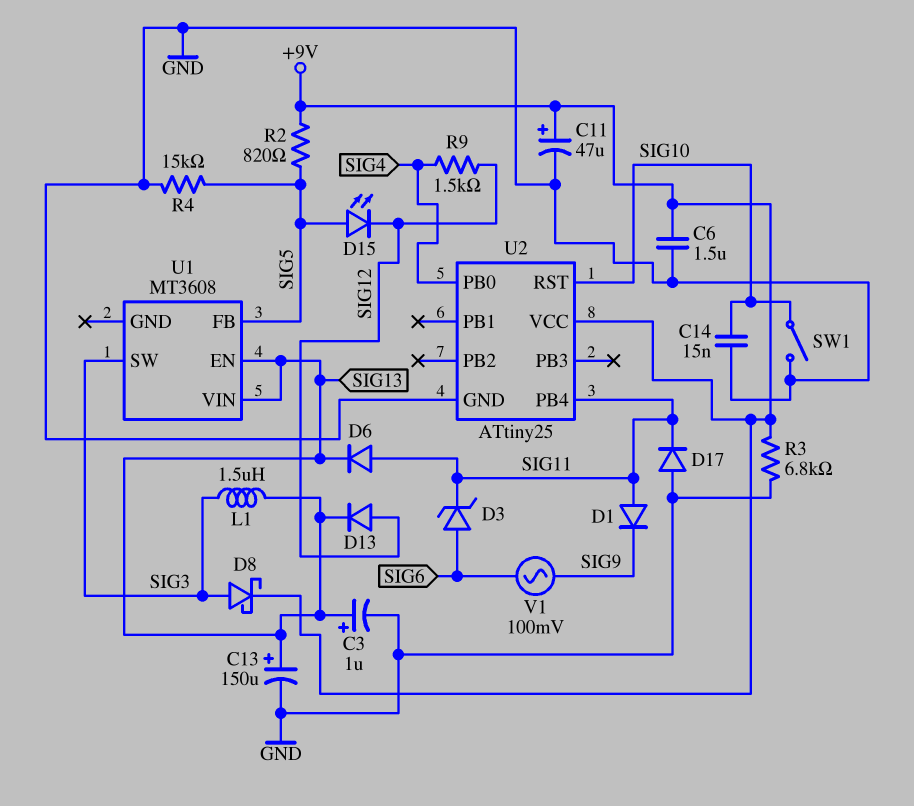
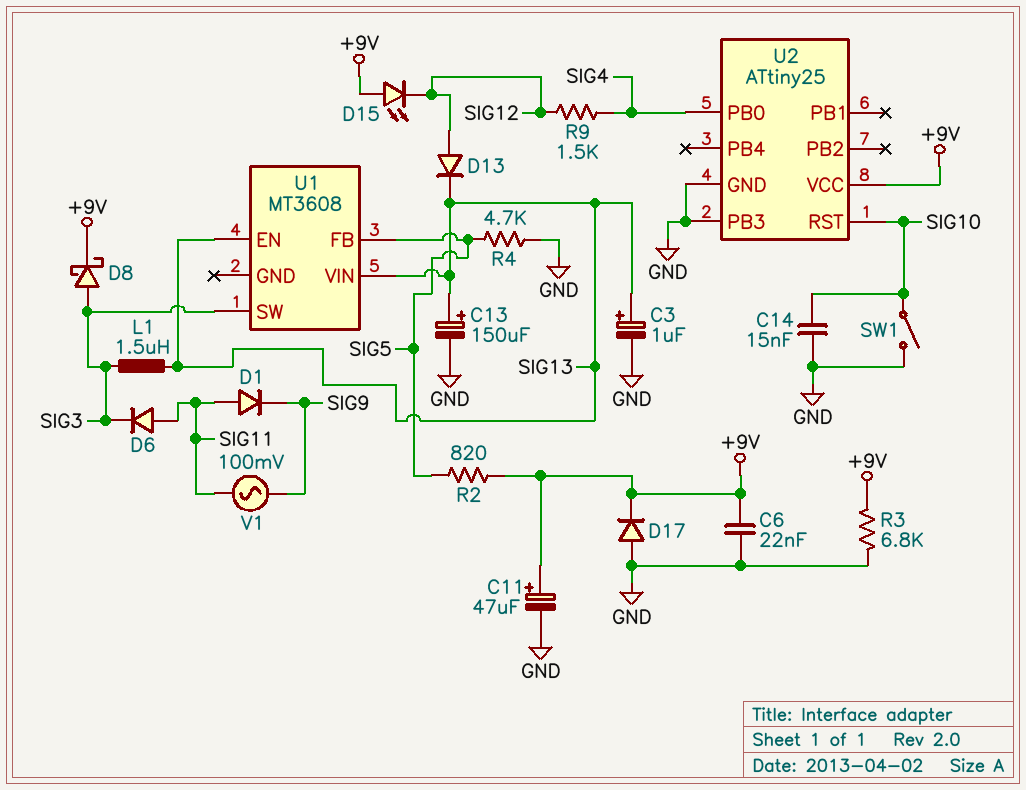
C6: 1.5uF (+9V, GND) -> 22nF (+9V, GND)
D3: zener (A SIG6, K SIG11) -> none
D6: diode (A SIG11, K SIG13) -> diode (A SIG11, K SIG3)
D15: LED (A SIG5, K SIG12) -> LED (A +9V, K SIG12)
D17: diode (A GND, K SIG11) -> diode (A GND, K +9V)
R4: 15k (GND, SIG5) -> 4.7k (GND, SIG5)
U2 pin PB3: none -> GND
U2 pin PB4: SIG11 -> none
V1: AC 100mV (SIG6, SIG9) -> AC 100mV (SIG9, SIG11)

